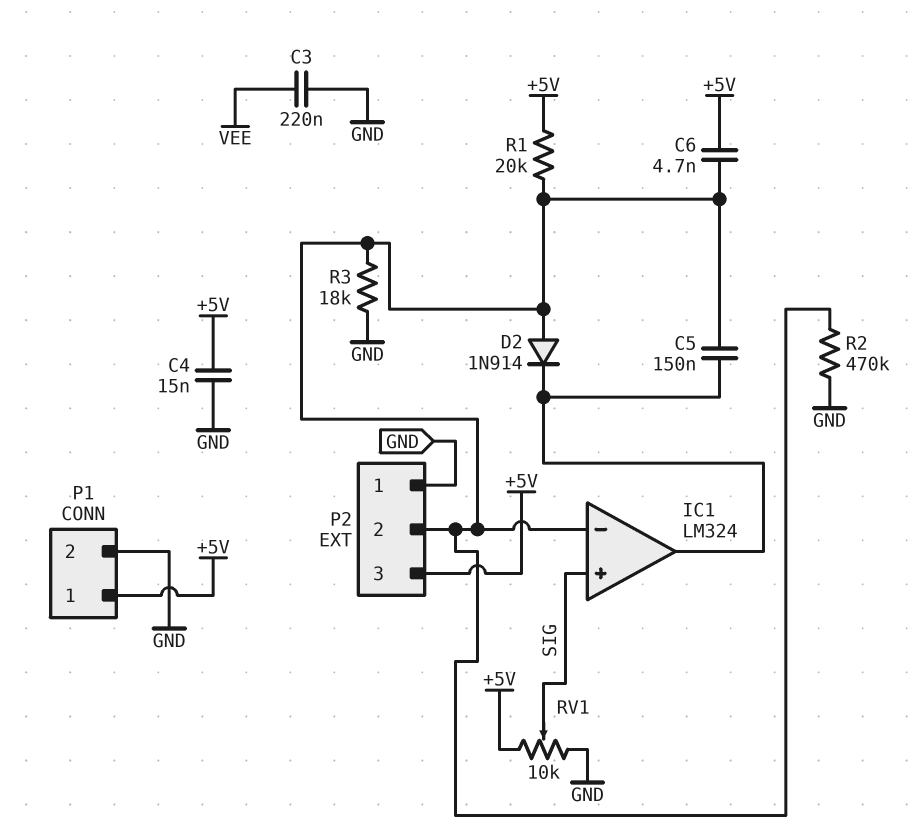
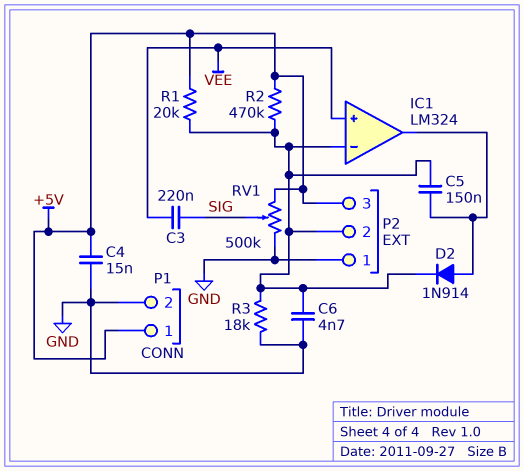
C3: 220nF (GND, VEE) -> 220nF (SIG, VEE)
C6: 4.7nF (+5V, IC1/in-) -> 4.7nF (GND, IC1/in-)
D2: diode 1N914 (A IC1/in-, K IC1/out) -> diode 1N914 (A IC1/out, K IC1/in-)
IC1 pin in+: SIG -> VEE
R2: 470k (GND, IC1/in-) -> 470k (+5V, IC1/in-)
RV1: 10k (+5V, GND, wiper SIG) -> 500k (+5V, GND, wiper SIG)

